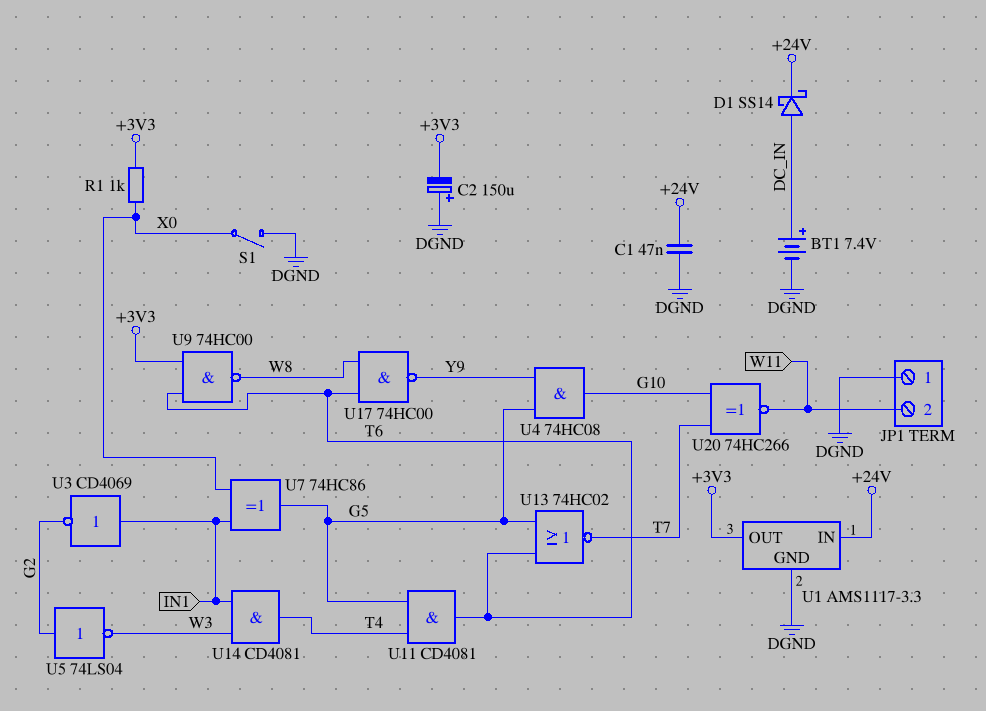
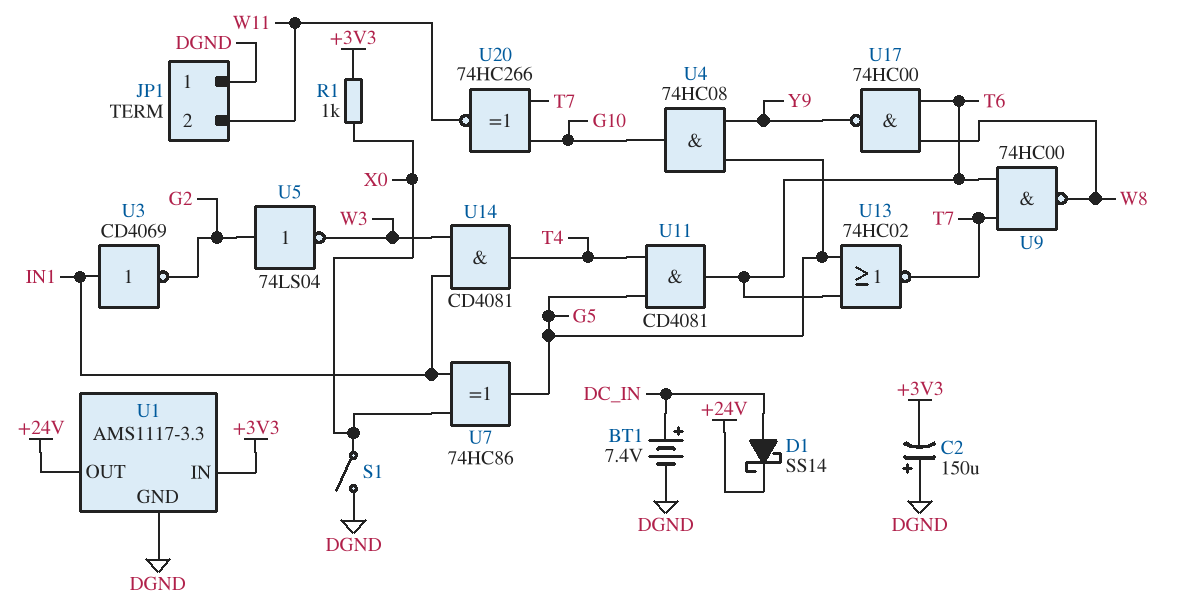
C1: 47nF (+24V, DGND) -> none
U1 pin IN: +24V -> +3V3
U1 pin OUT: +3V3 -> +24V
U9: NAND 74HC00 (in +3V3, in T6, out W8) -> NAND 74HC00 (in T6, in T7, out W8)

